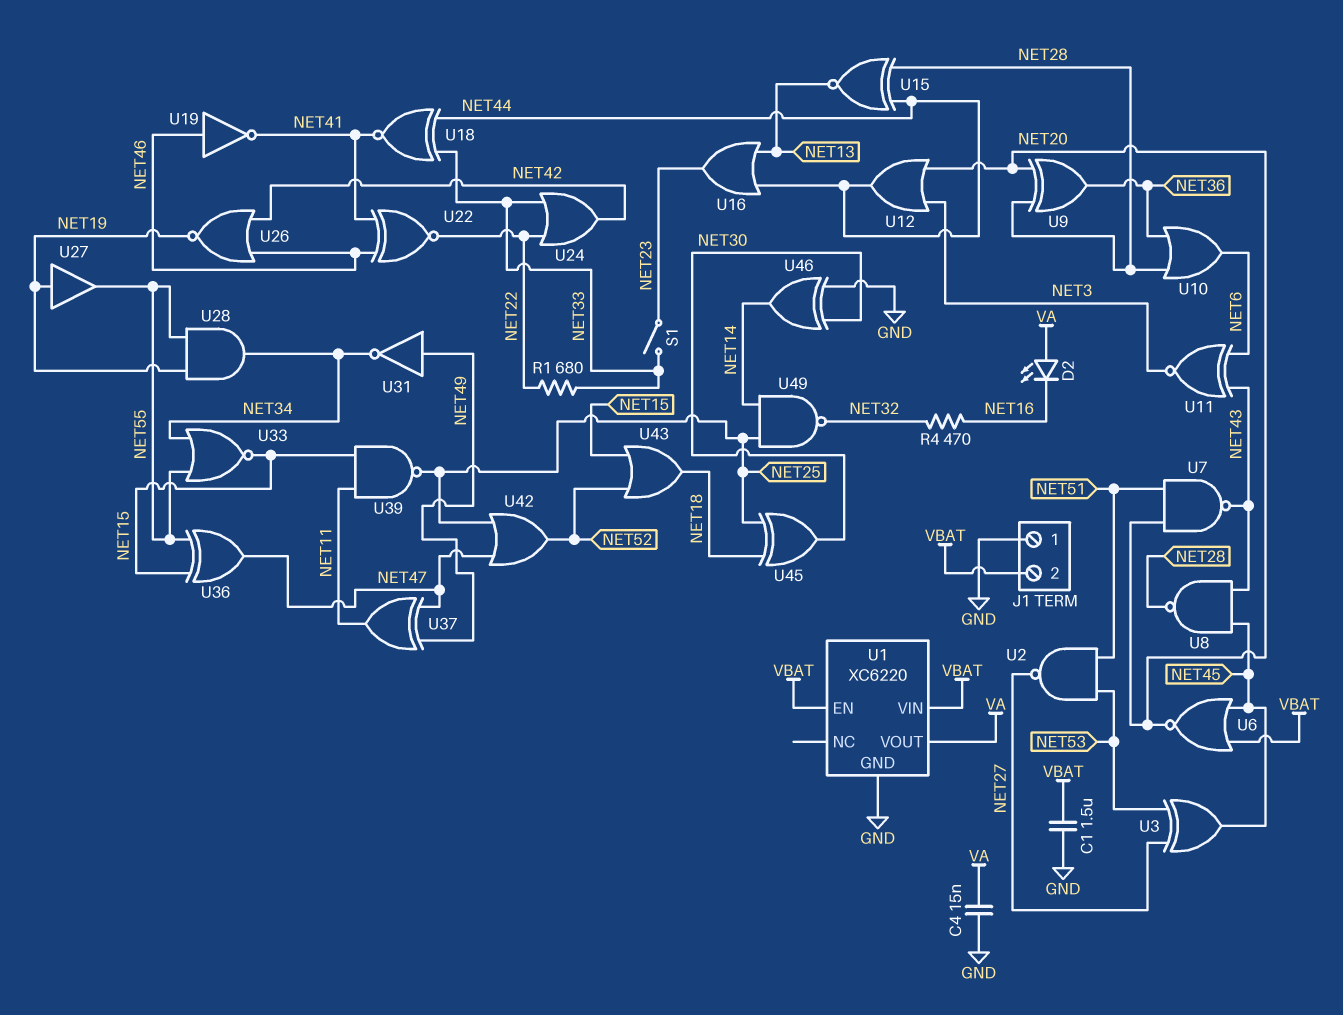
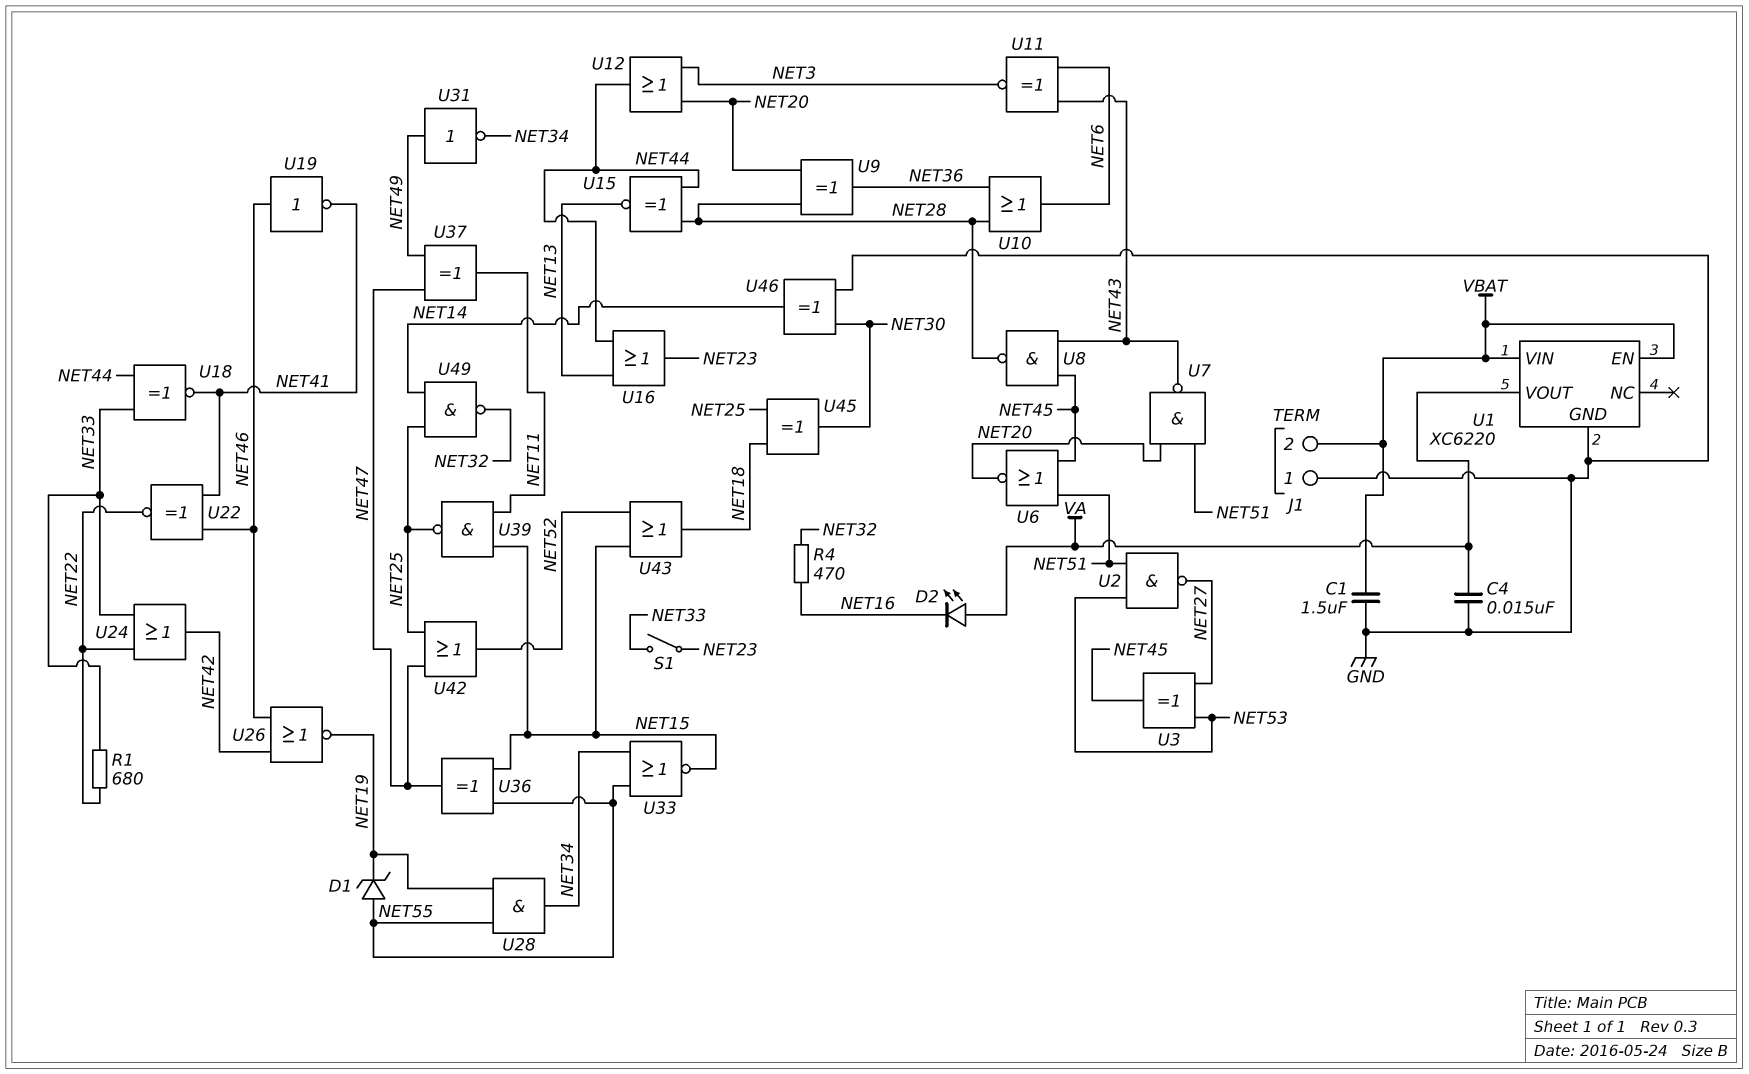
D1: none -> zener (A NET55, K NET19)
U6: NOR (in NET45, in VBAT, out NET20) -> NOR (in NET45, in NET51, out NET20)
U27: buffer (in NET19, out NET55) -> none

